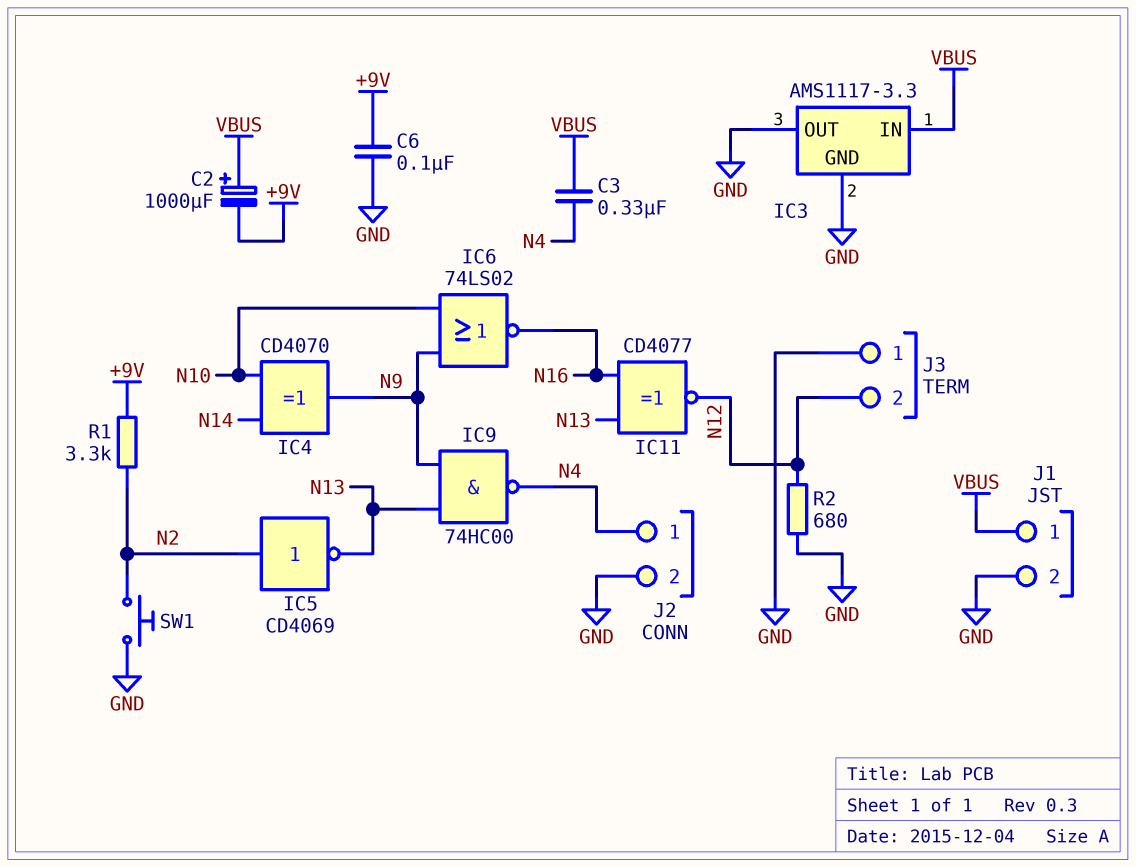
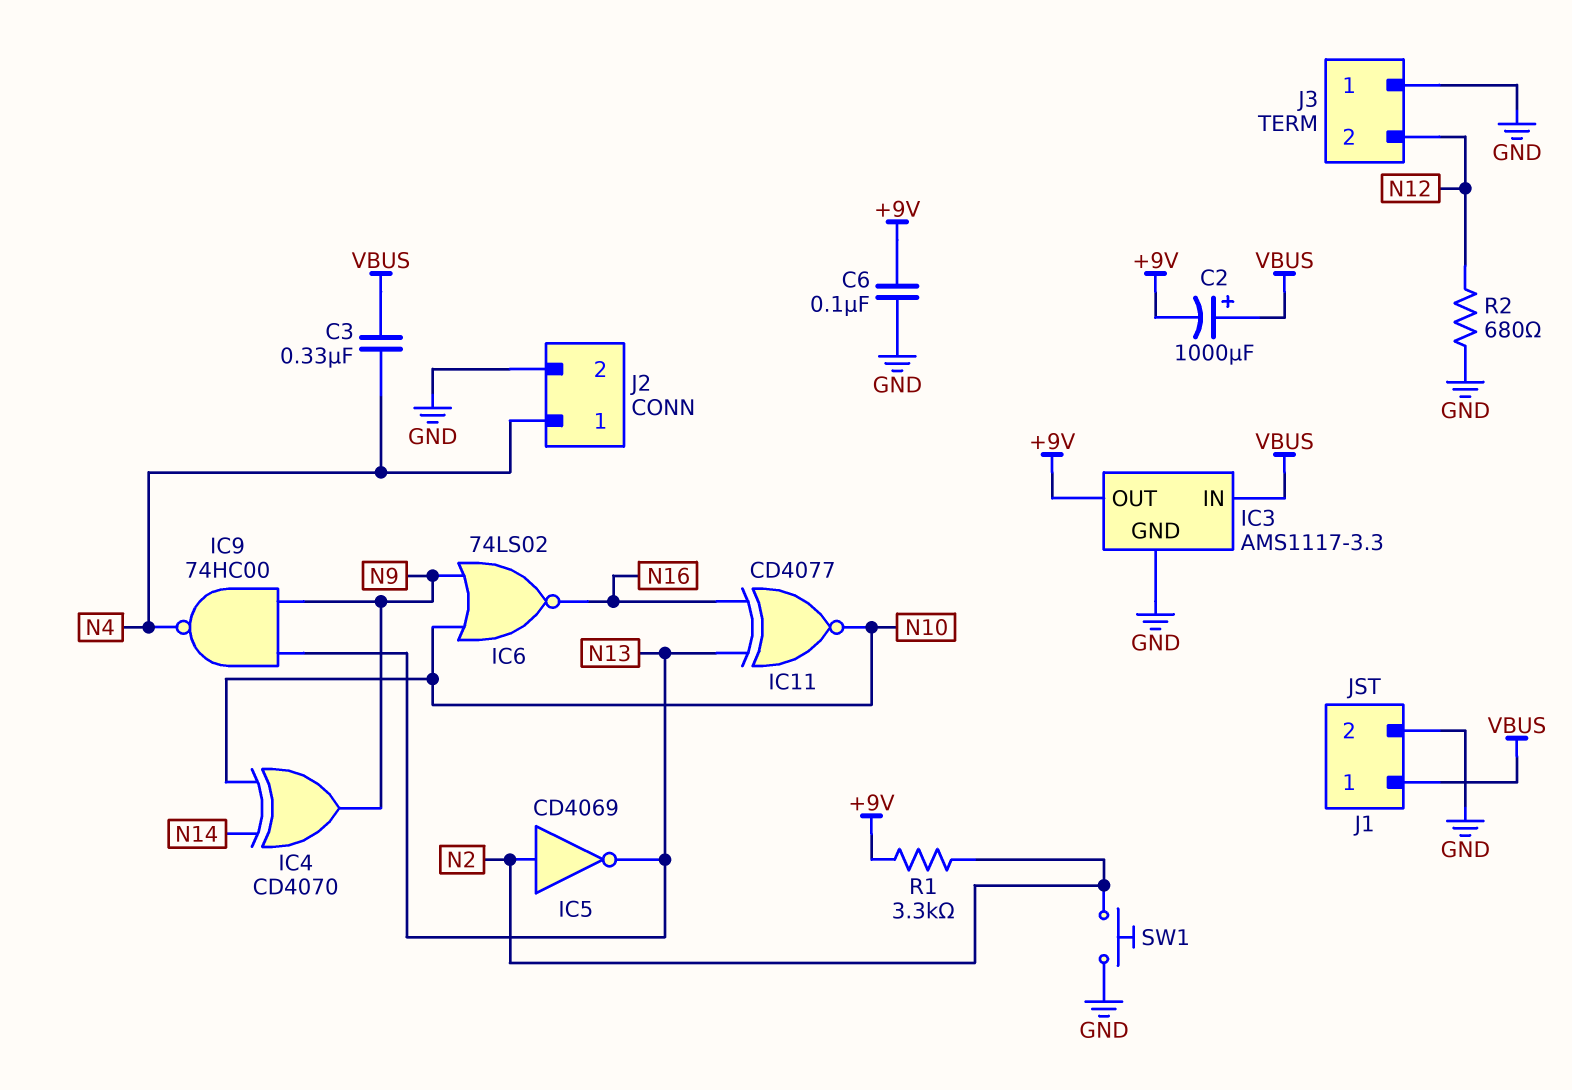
IC3 pin OUT: GND -> +9V
IC11: XNOR CD4077 (in N13, in N16, out N12) -> XNOR CD4077 (in N13, in N16, out N10)

